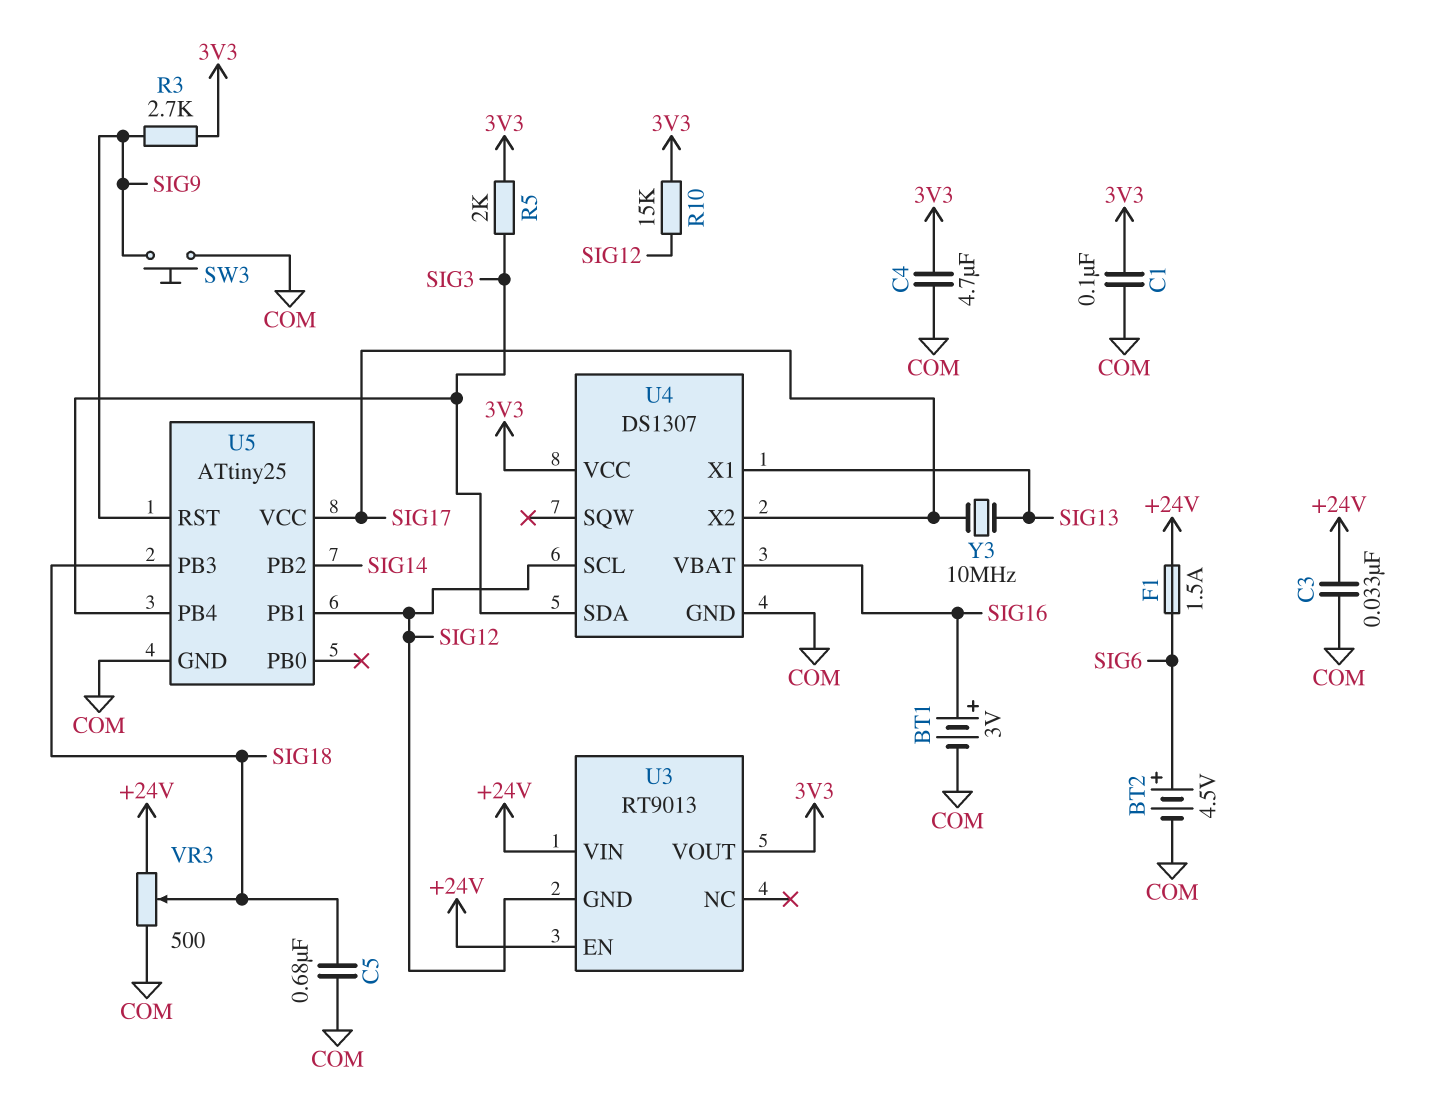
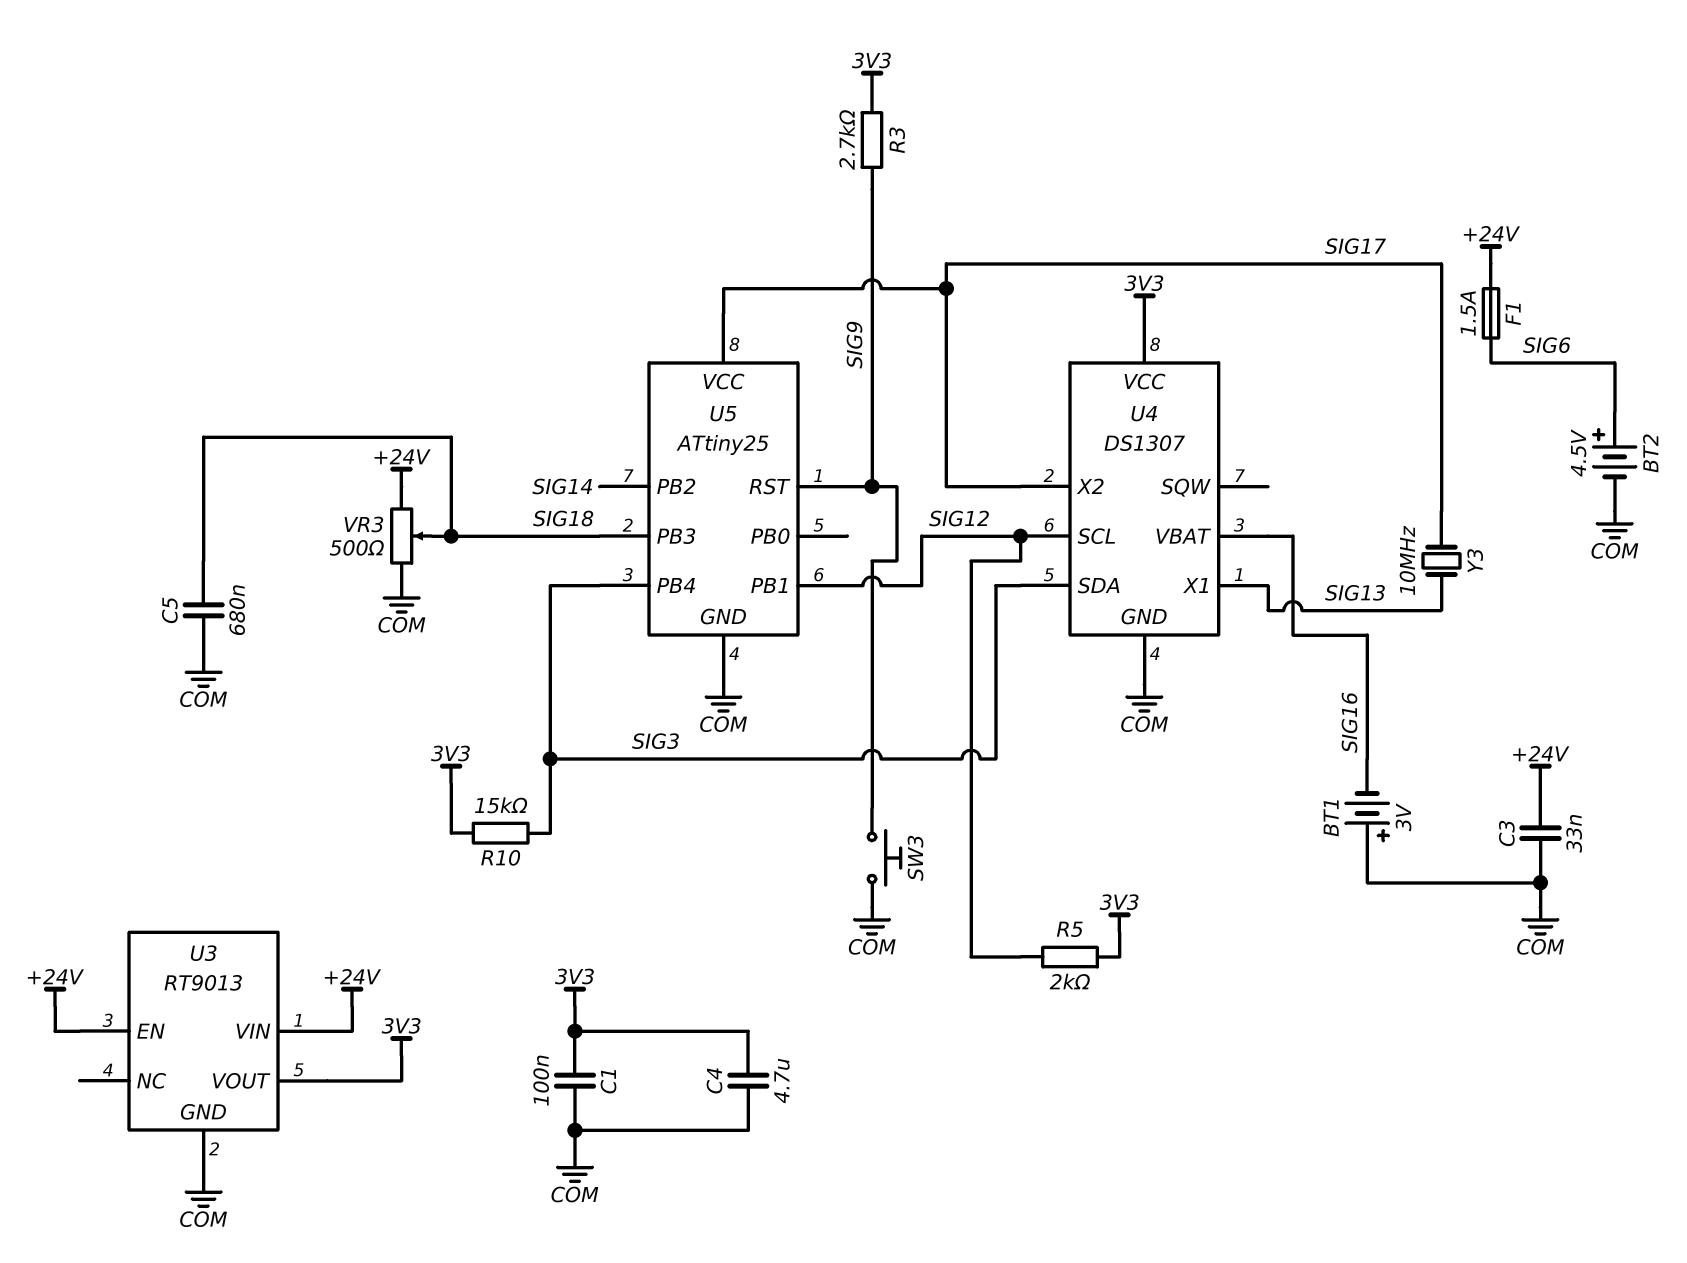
BT1: 3V (plus SIG16, minus COM) -> 3V (plus COM, minus SIG16)
R5: 2k (3V3, SIG3) -> 2k (3V3, SIG12)
R10: 15k (3V3, SIG12) -> 15k (3V3, SIG3)
U3 pin GND: SIG12 -> COM

